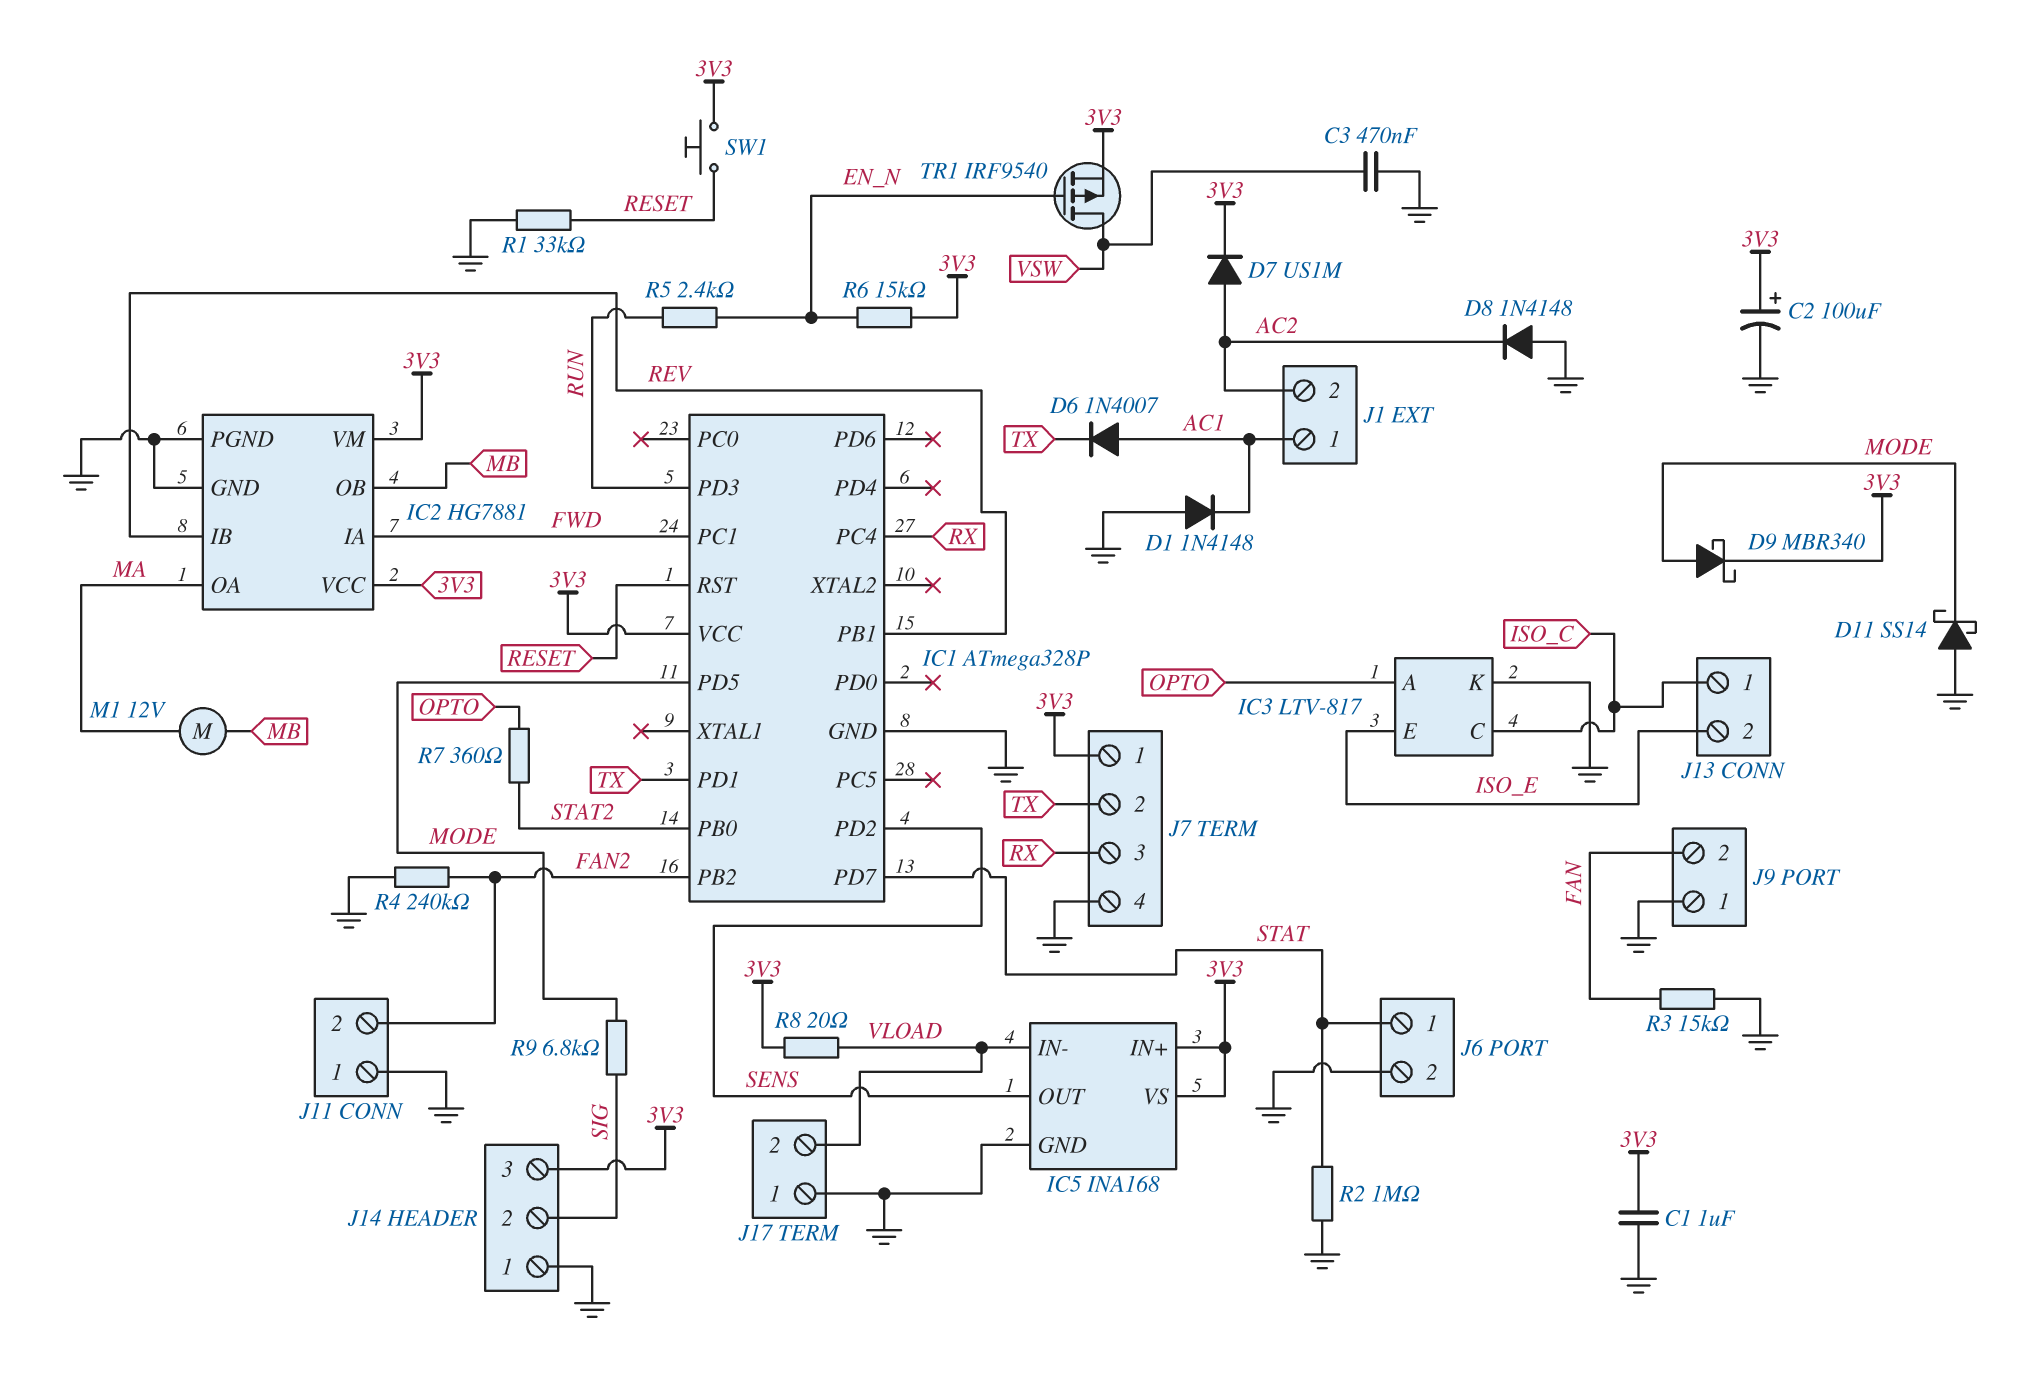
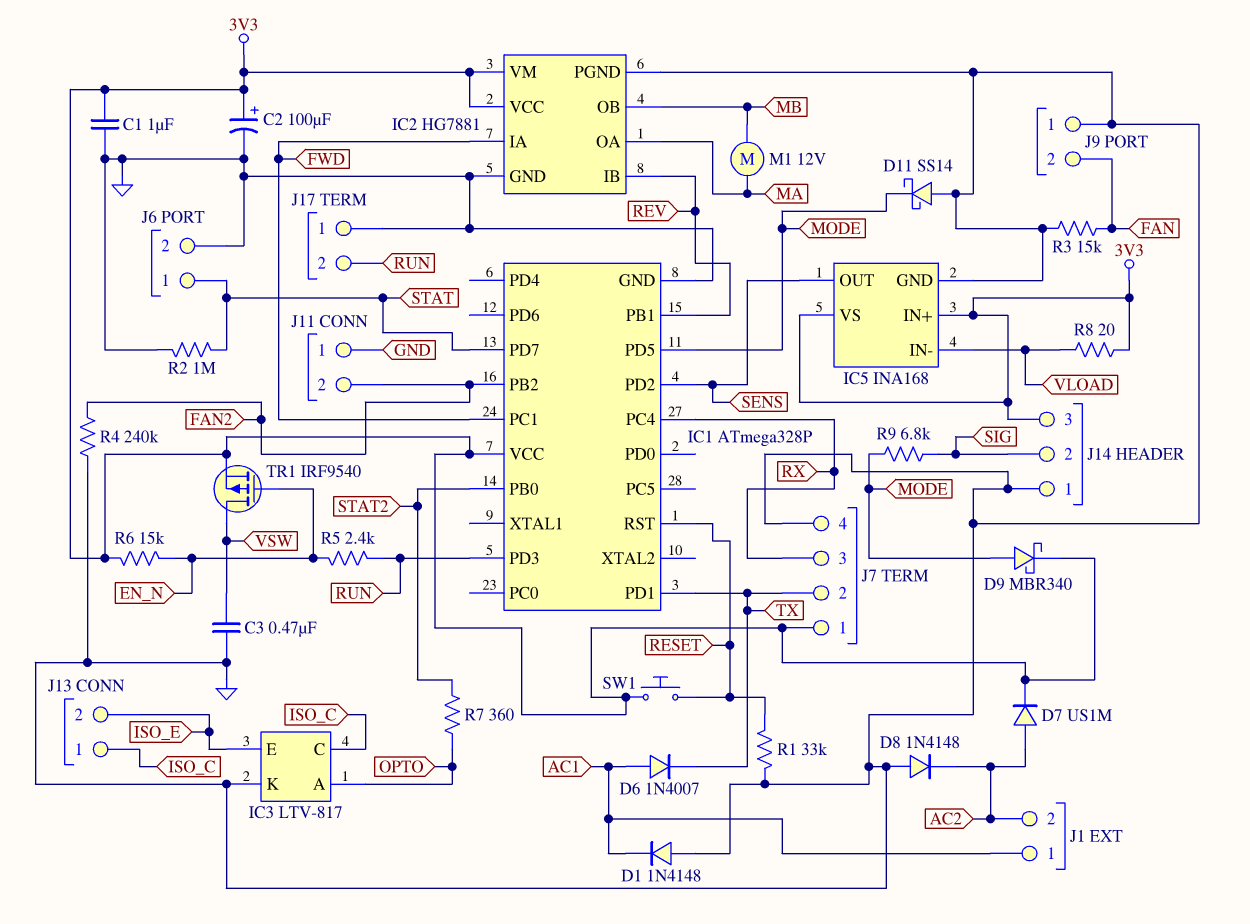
J17 pin 2: VLOAD -> RUN

